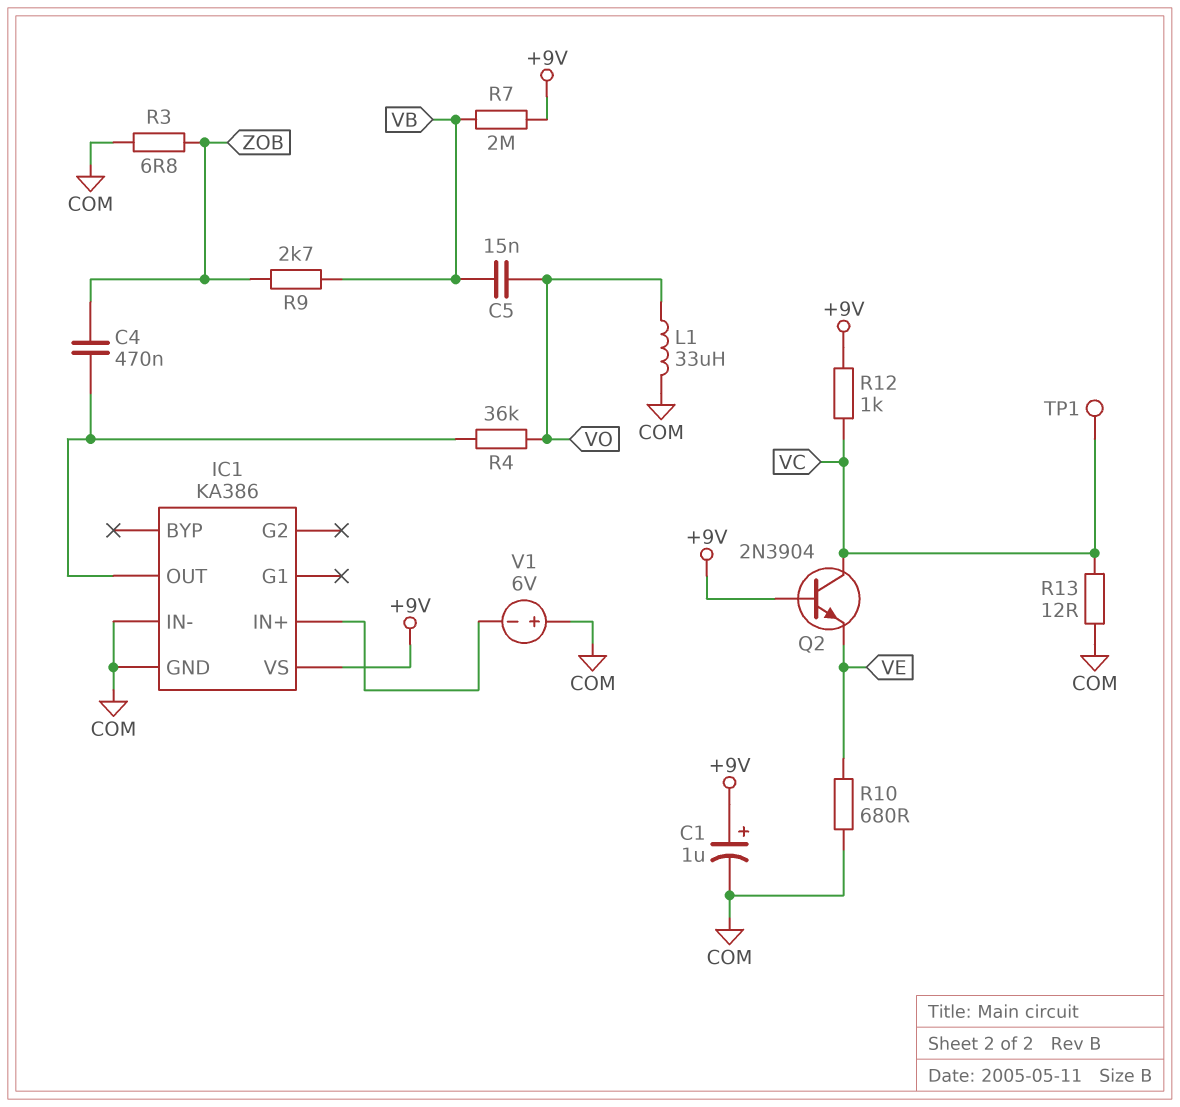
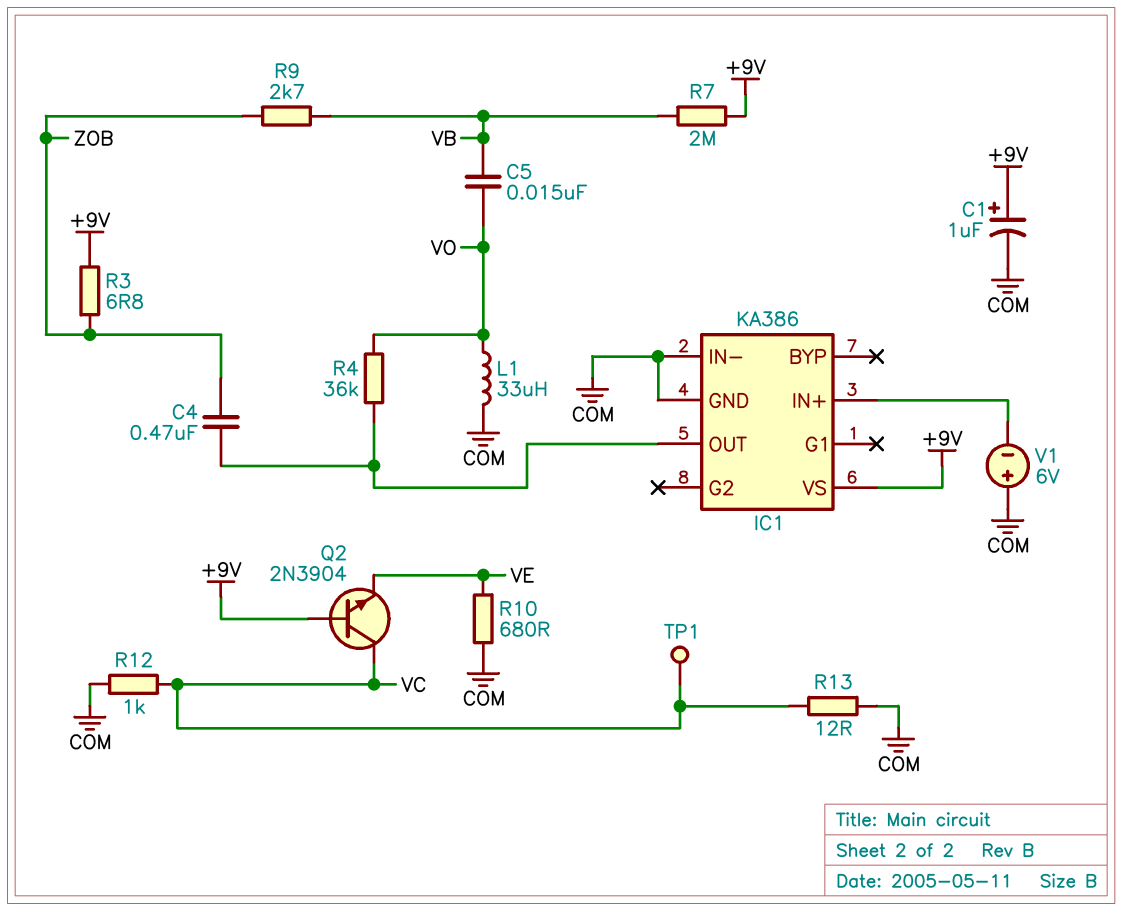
R3: 6.8 (COM, ZOB) -> 6.8 (+9V, ZOB)
R12: 1k (+9V, VC) -> 1k (COM, VC)

